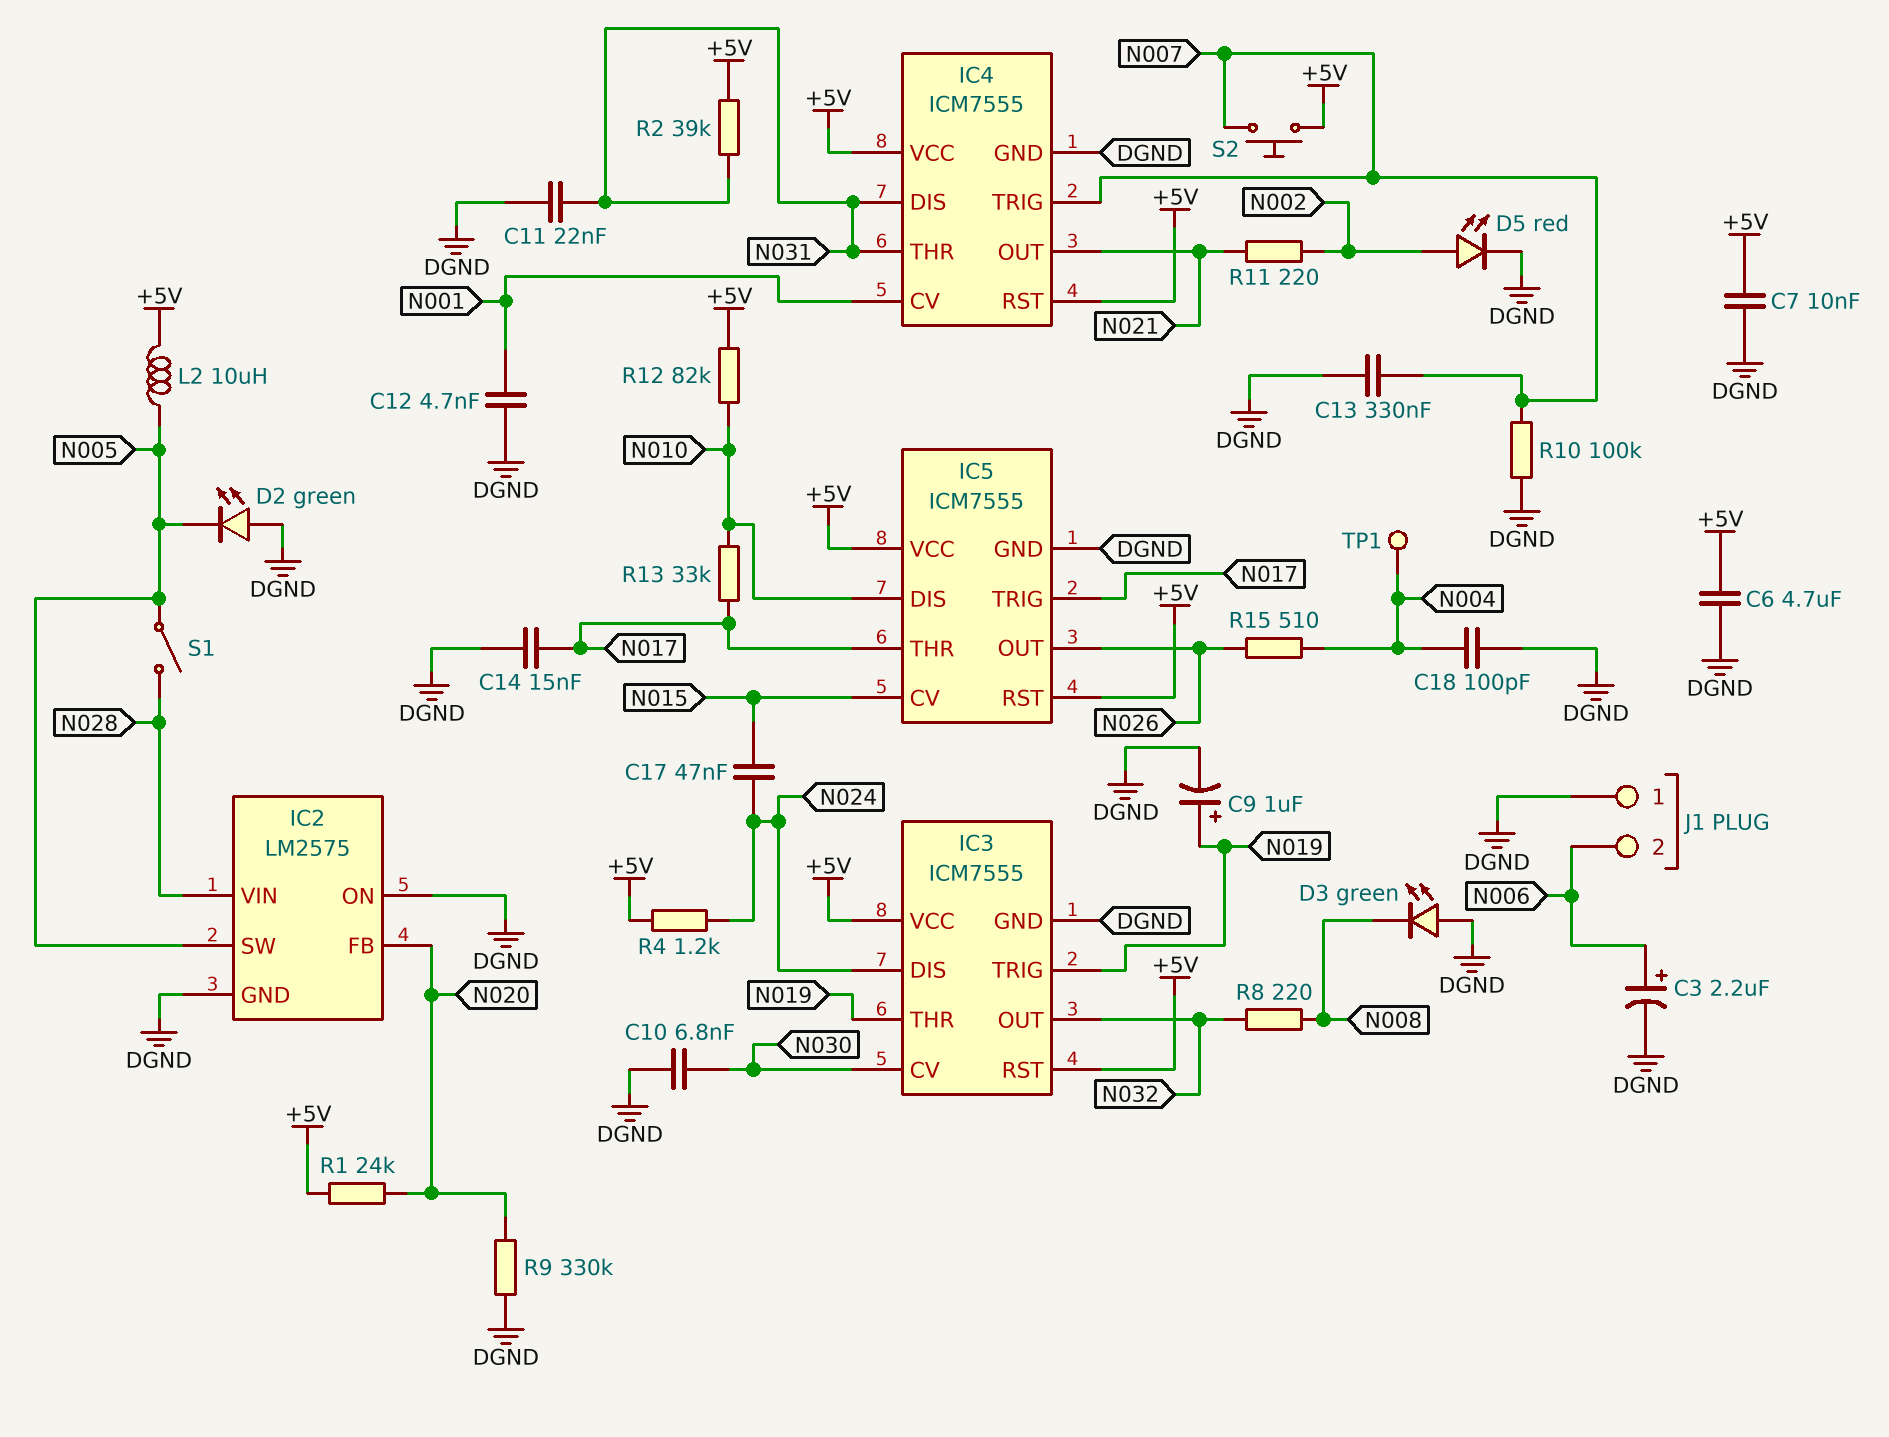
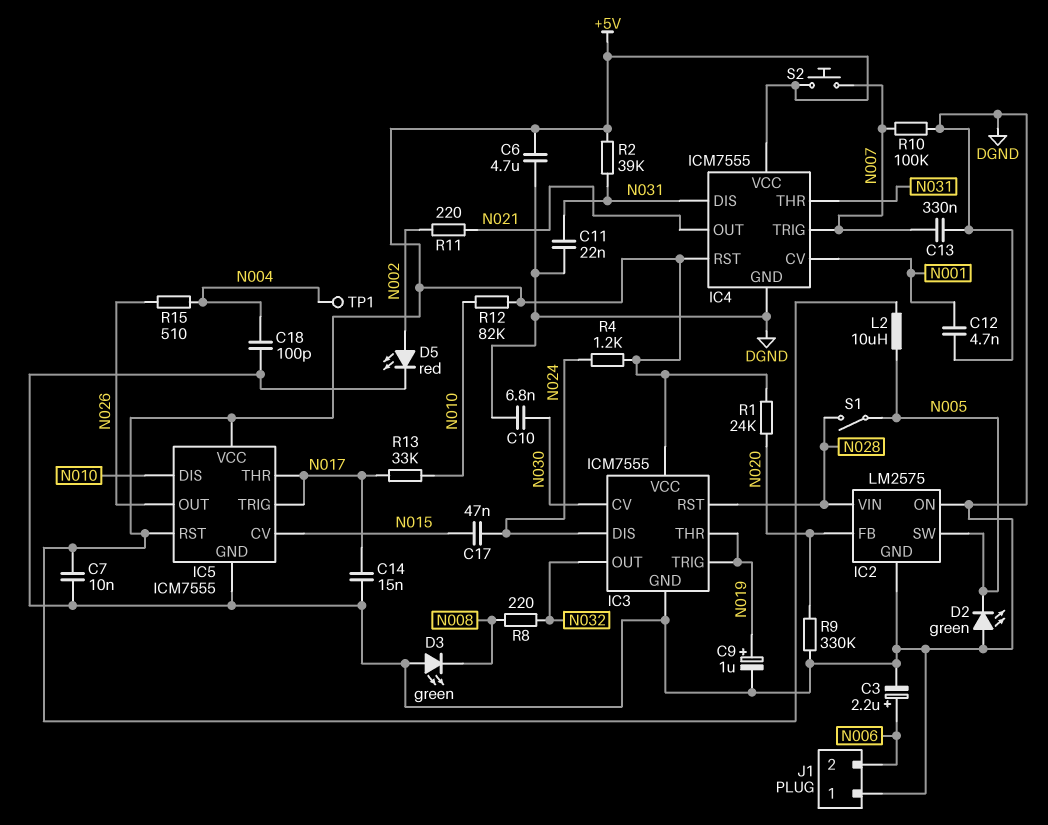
IC3 pin RST: +5V -> N028

